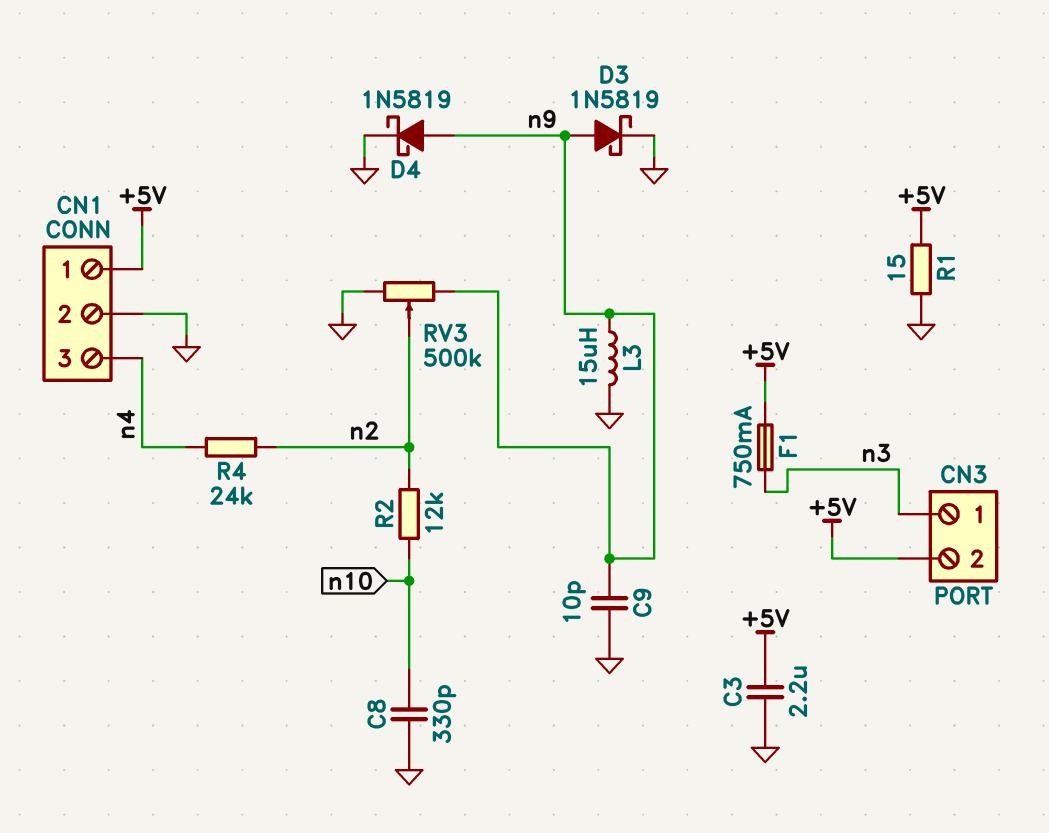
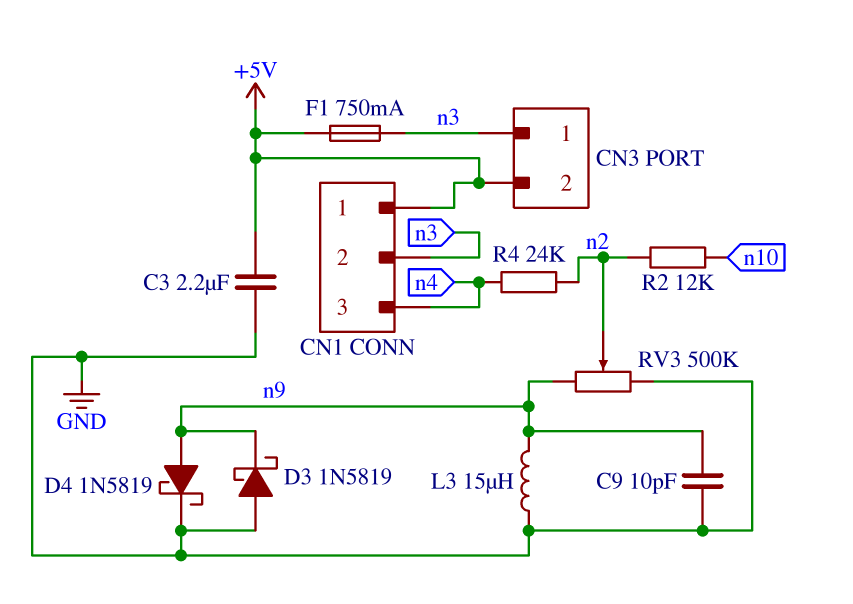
C8: 330pF (GND, n10) -> none
CN1 pin 2: GND -> n3
D3: schottky 1N5819 (A n9, K GND) -> schottky 1N5819 (A GND, K n9)
R1: 15 (+5V, GND) -> none

